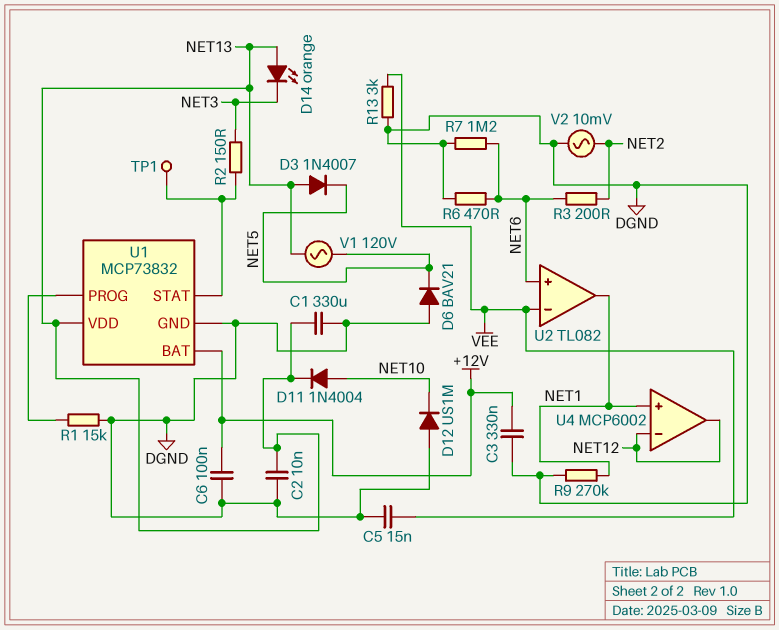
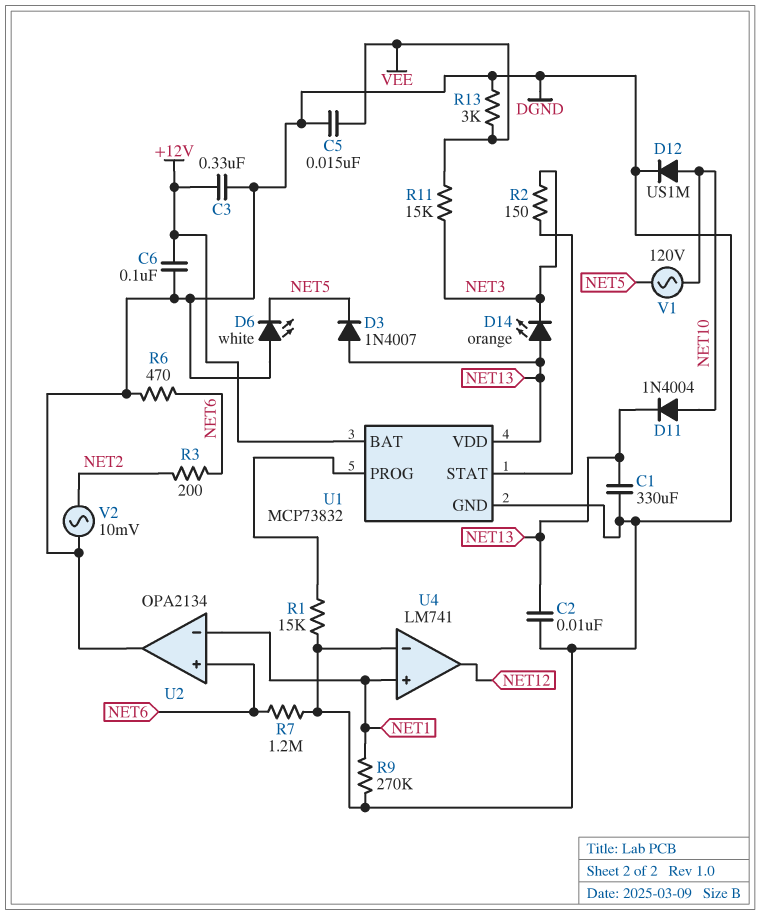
D6: diode BAV21 (A DGND, K NET5) -> LED white (A DGND, K NET5)
D12: diode US1M (A DGND, K NET10) -> diode US1M (A NET10, K DGND)
R11: none -> 15k (NET3, VEE)
TP1: test point (U1/STAT) -> none
U2: TL082 -> OPA2134
U2 pin in-: VEE -> NET1
U2 pin out: NET1 -> DGND
U4: MCP6002 -> LM741
U4 pin in-: NET12 -> DGND
V1: AC 120V (NET5, NET13) -> AC 120V (NET5, NET10)

